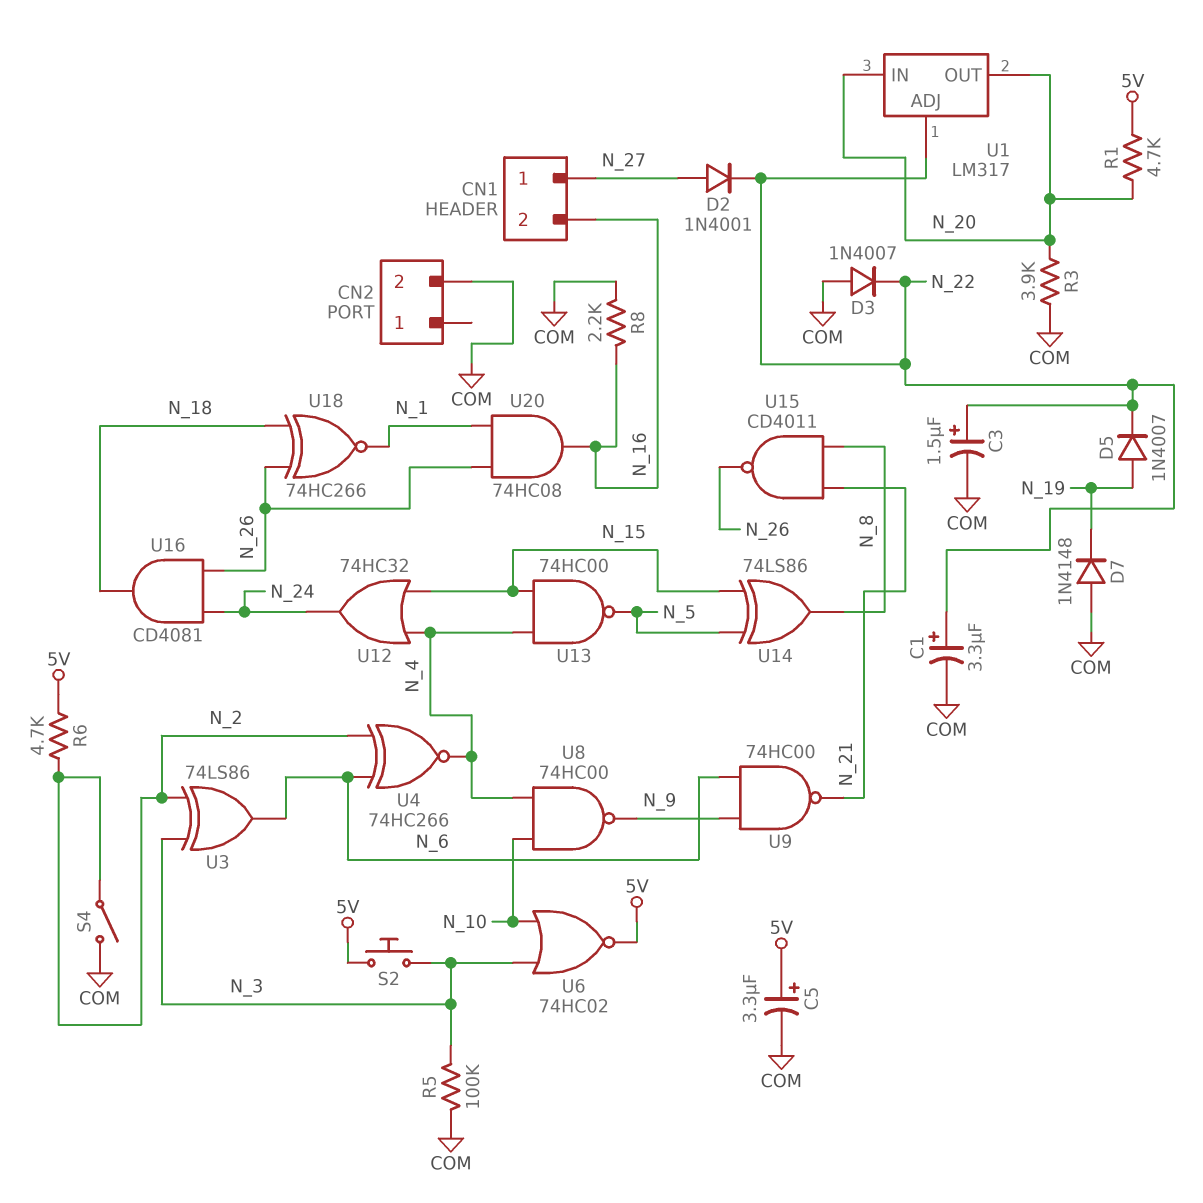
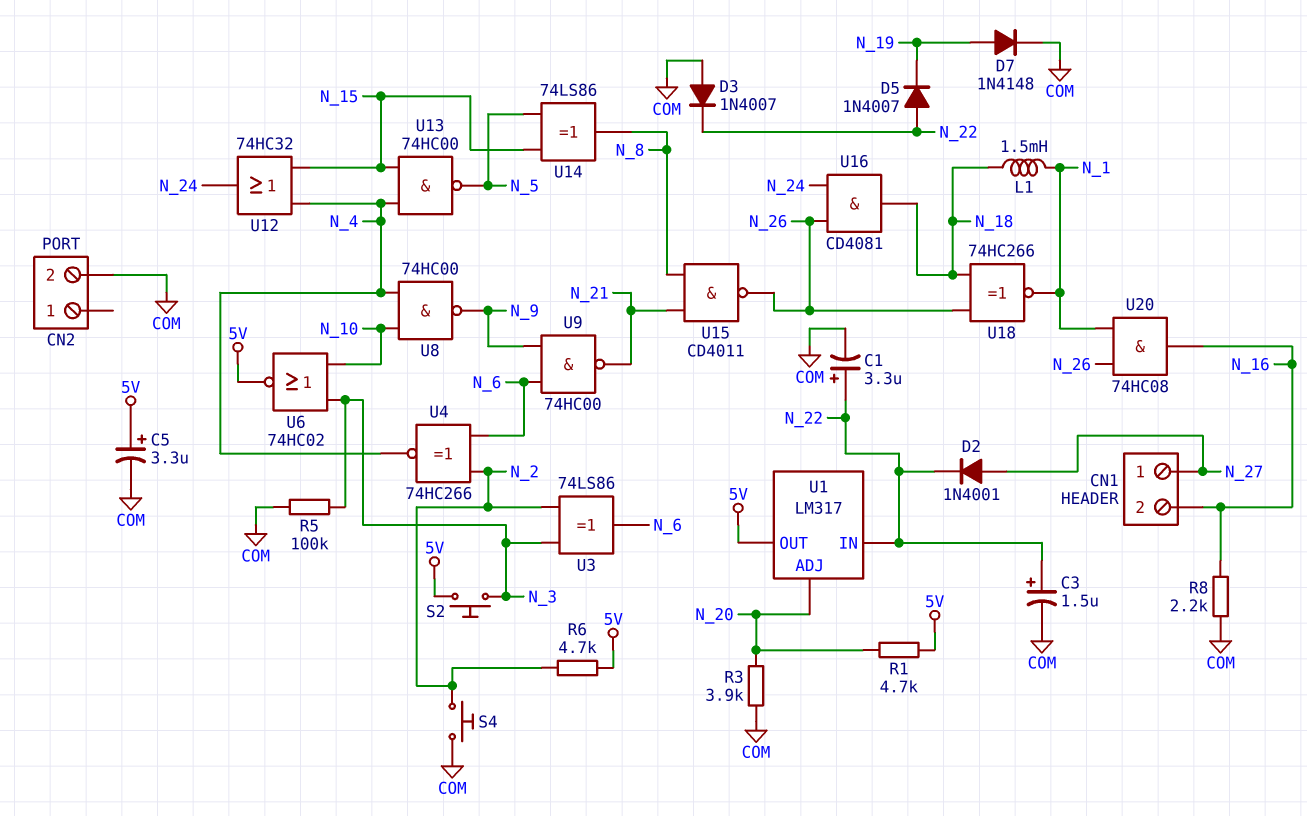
D5: diode 1N4007 (A N_19, K N_22) -> diode 1N4007 (A N_22, K N_19)
D7: diode 1N4148 (A COM, K N_19) -> diode 1N4148 (A N_19, K COM)
L1: none -> 1.5mH (N_1, N_18)
S4: switch (COM, N_2) -> button (COM, N_2)
U1 pin ADJ: N_22 -> N_20
U1 pin IN: N_20 -> N_22
U1 pin OUT: N_20 -> 5V

